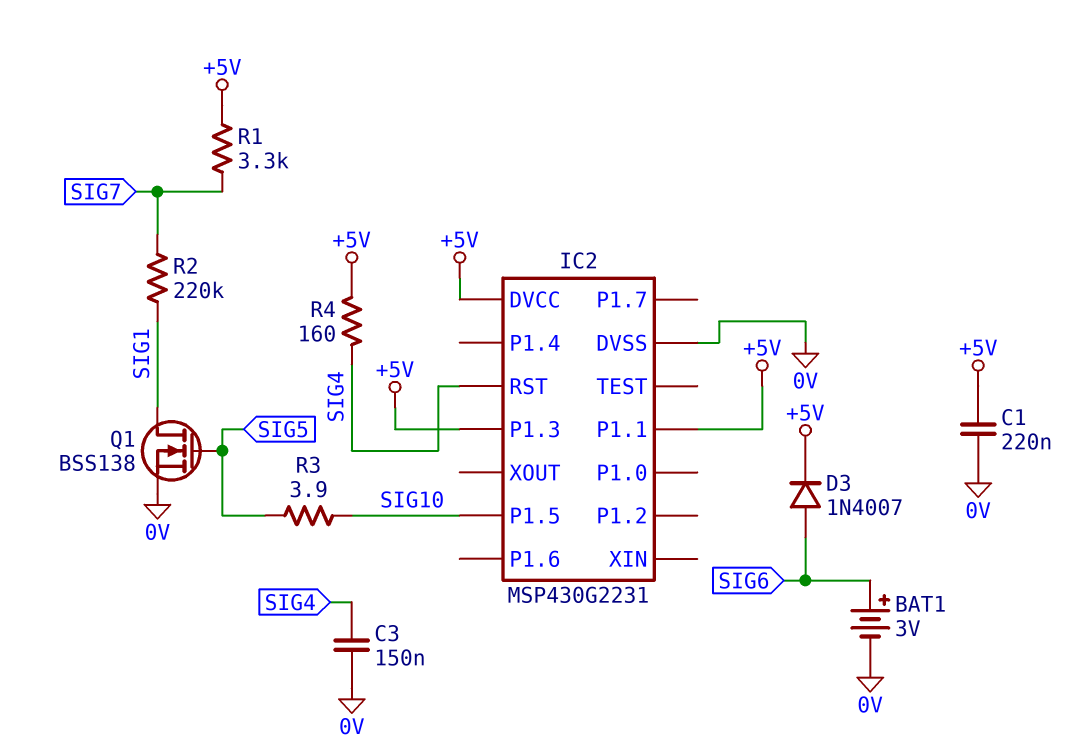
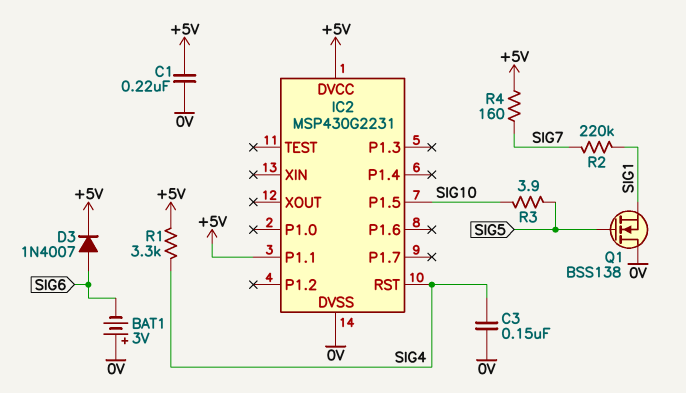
BAT1: 3V (plus SIG6, minus 0V) -> 3V (plus 0V, minus SIG6)
IC2 pin P1.3: +5V -> none
Q1: NMOS BSS138 (G SIG5, D SIG1, S 0V) -> NMOS BSS138 (G SIG5, D 0V, S SIG1)
R1: 3.3k (+5V, SIG7) -> 3.3k (+5V, SIG4)
R4: 160 (+5V, SIG4) -> 160 (+5V, SIG7)

